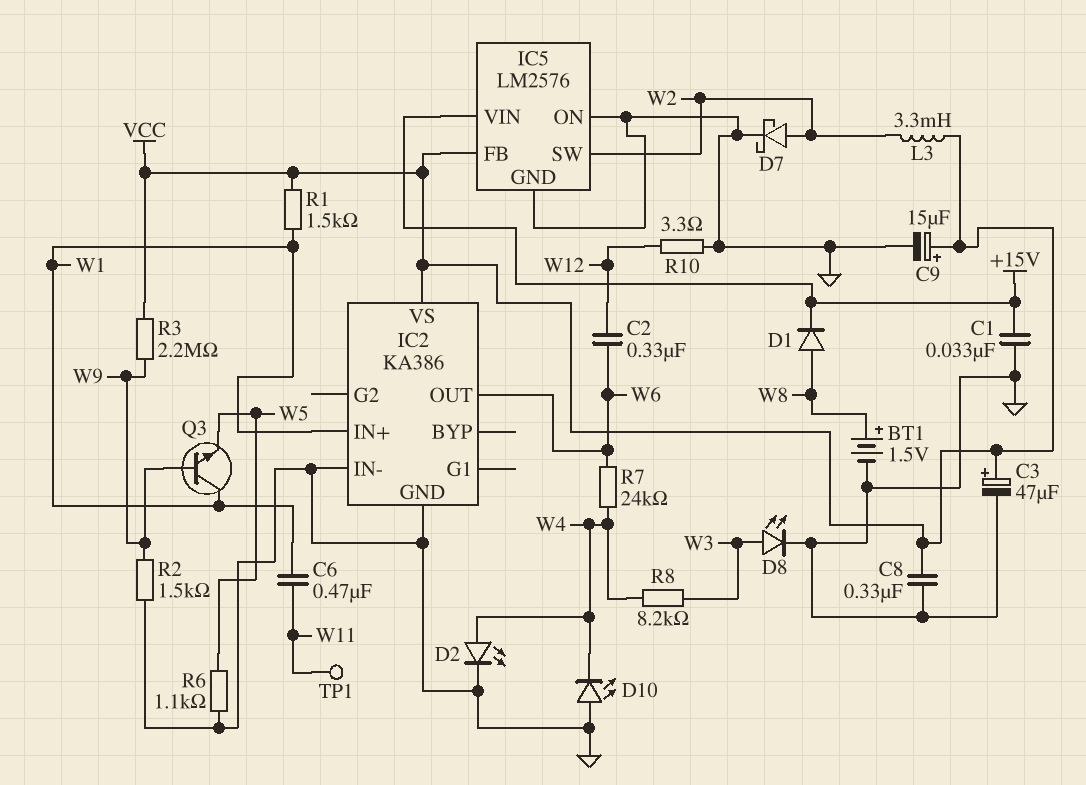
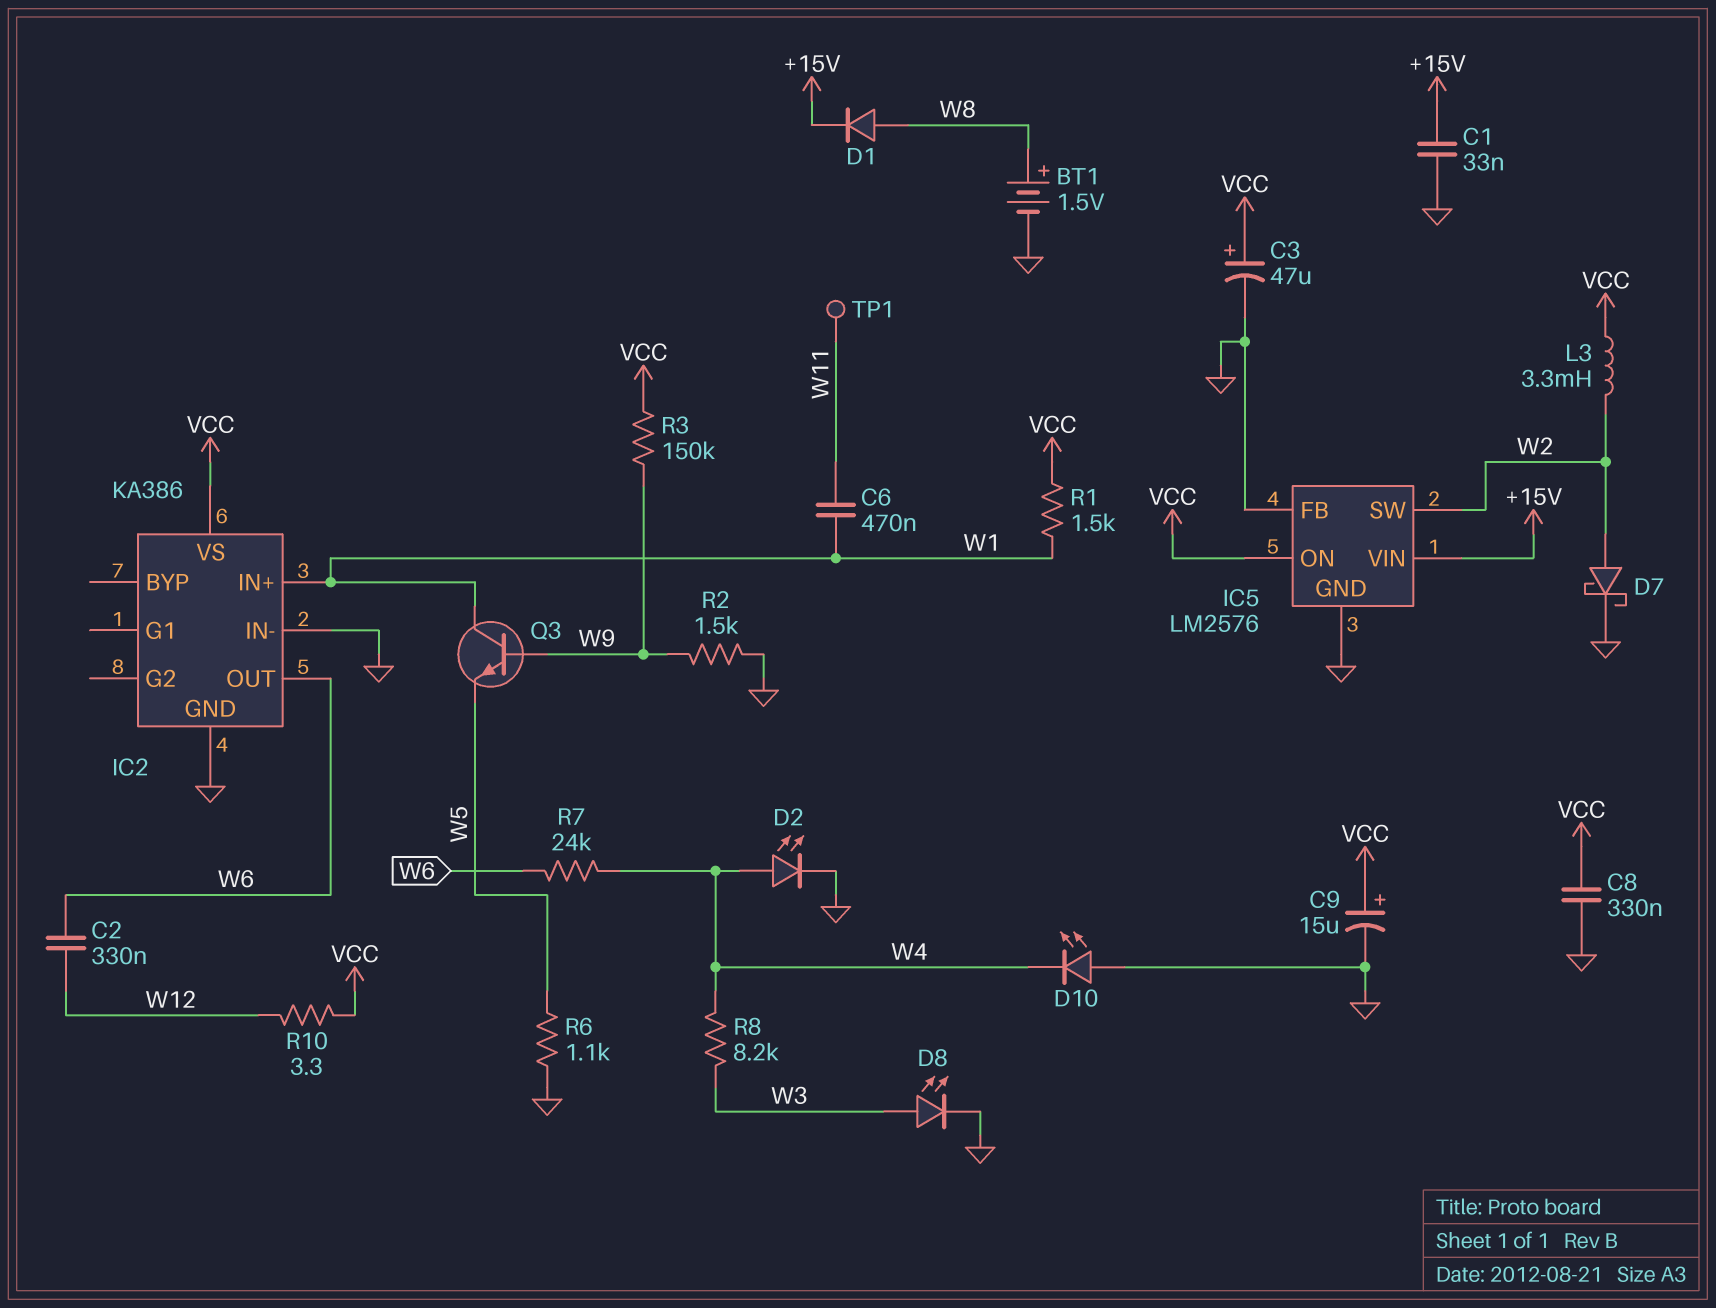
IC5 pin FB: VCC -> GND
IC5 pin ON: GND -> VCC
R3: 2.2M (VCC, W9) -> 150k (VCC, W9)
R10: 3.3 (GND, W12) -> 3.3 (VCC, W12)

